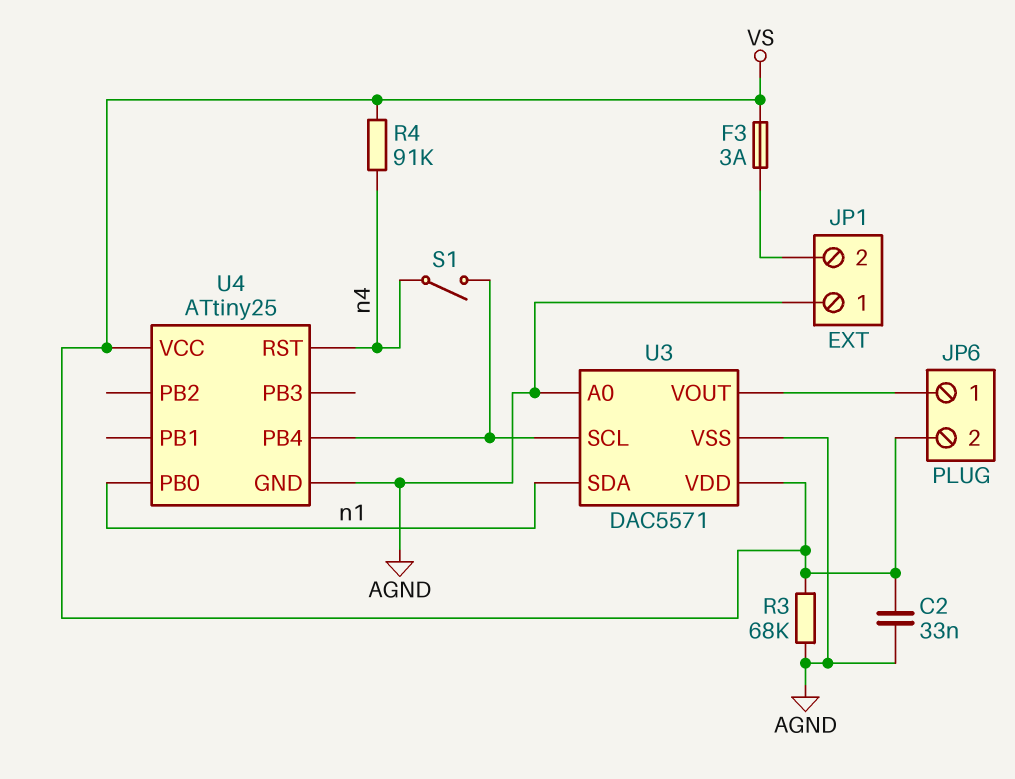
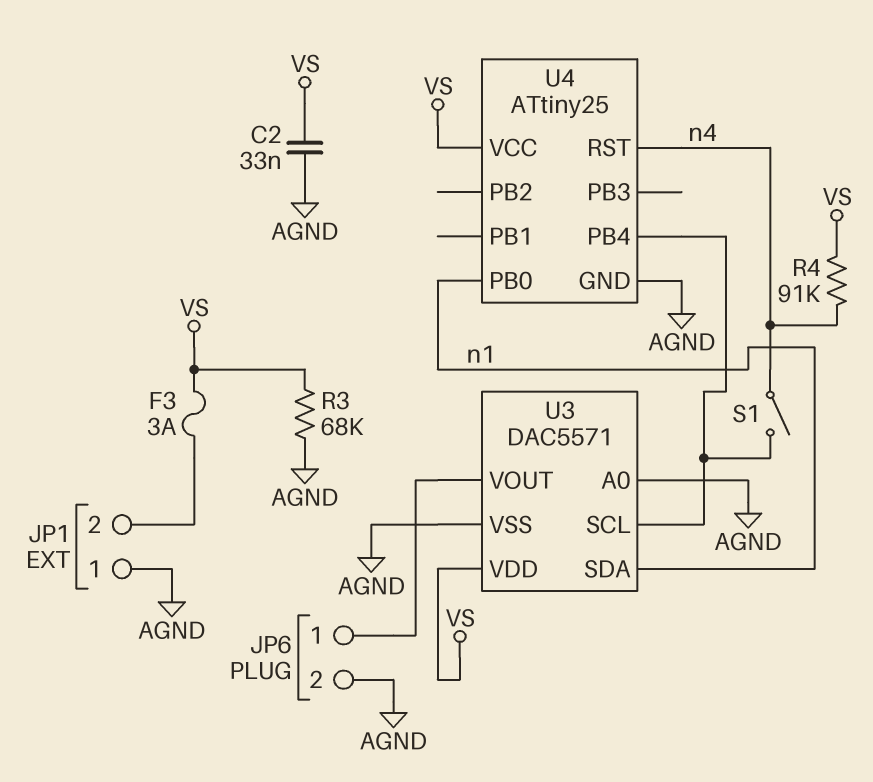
JP6 pin 2: VS -> AGND

